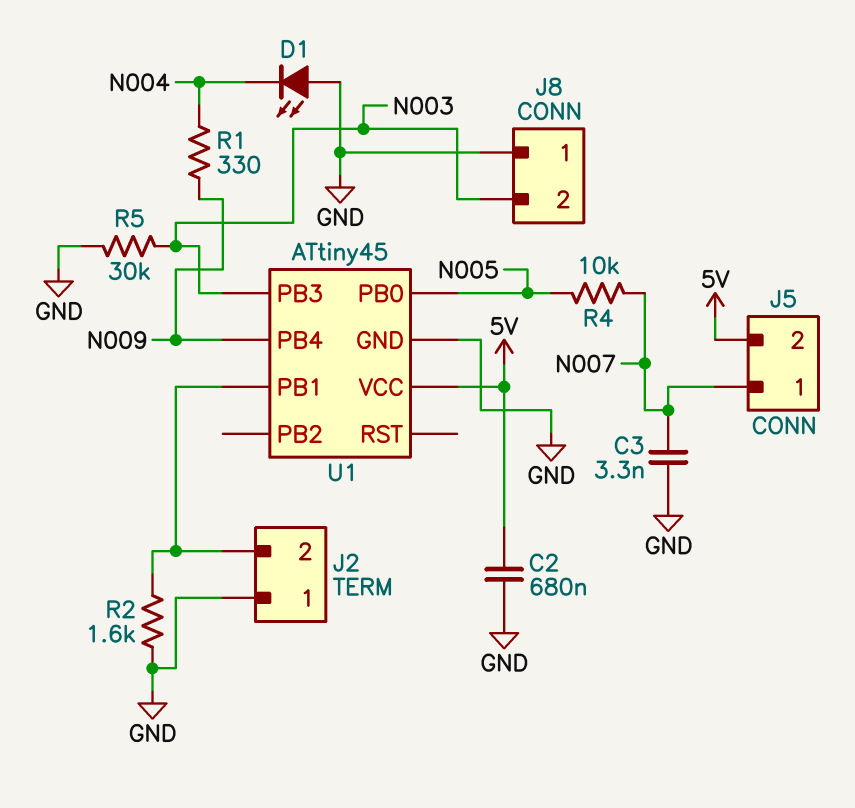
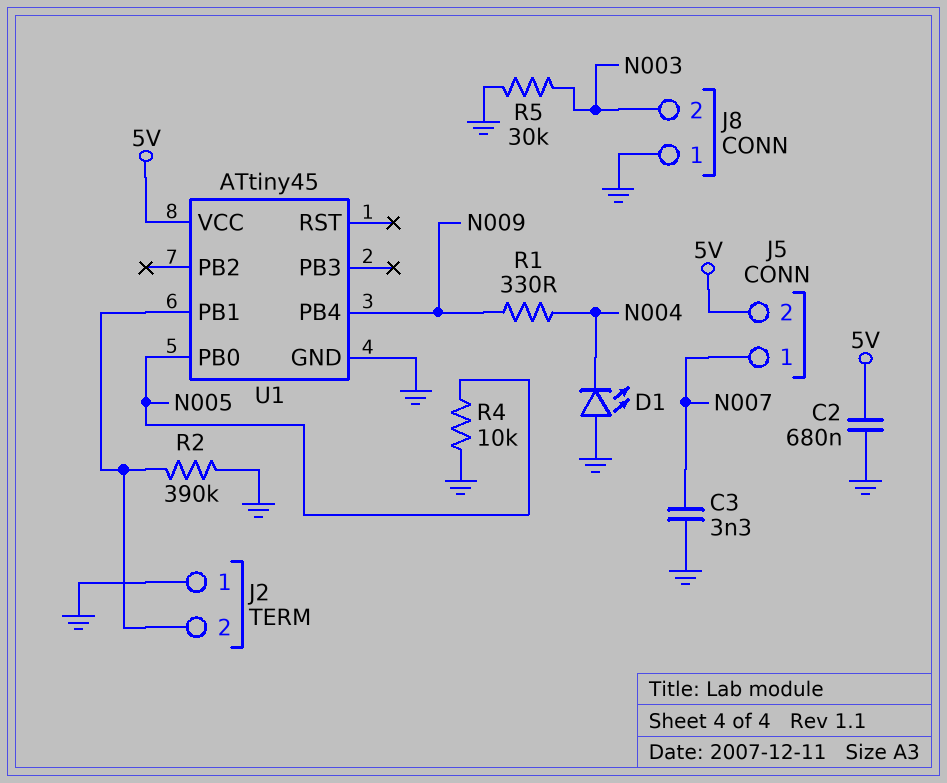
R2: 1.6k (GND, J2/2) -> 390k (GND, J2/2)
R4: 10k (N005, N007) -> 10k (GND, N005)
U1 pin PB3: N003 -> none

